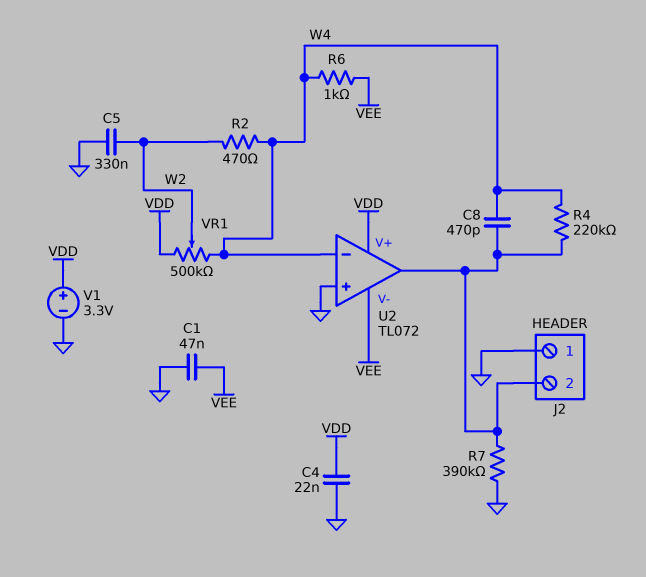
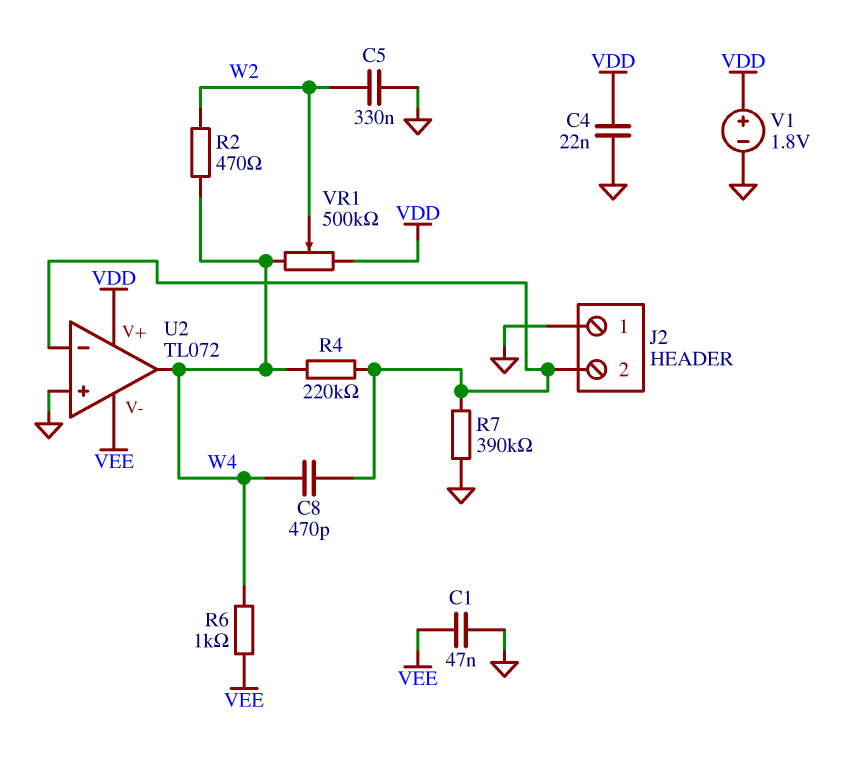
U2 pin in-: W4 -> J2/2
U2 pin out: J2/2 -> W4
V1: 3.3V (plus VDD, minus GND) -> 1.8V (plus VDD, minus GND)

